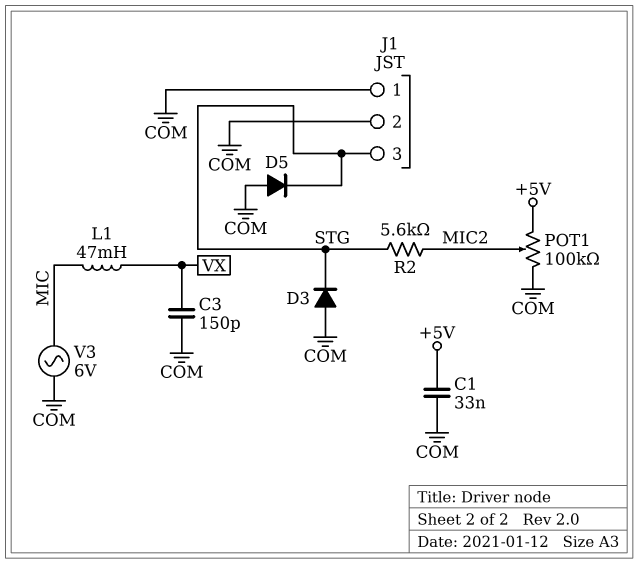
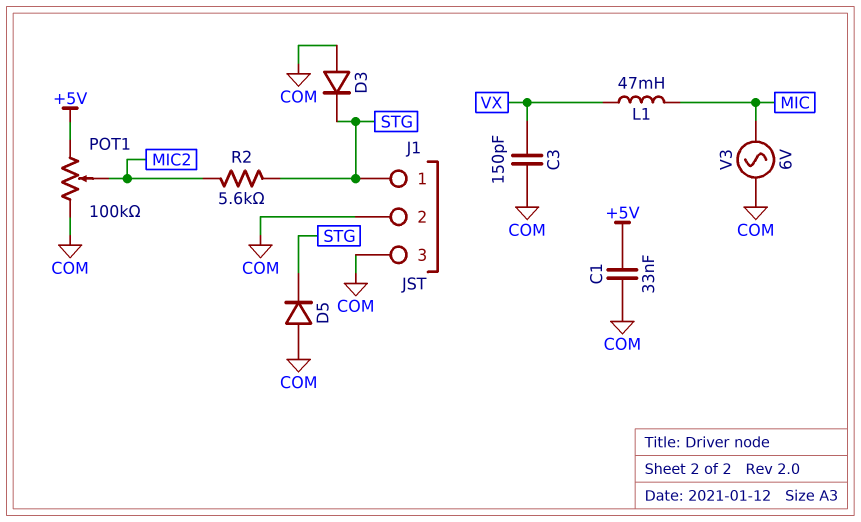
J1 pin 1: COM -> STG
J1 pin 3: STG -> COM

